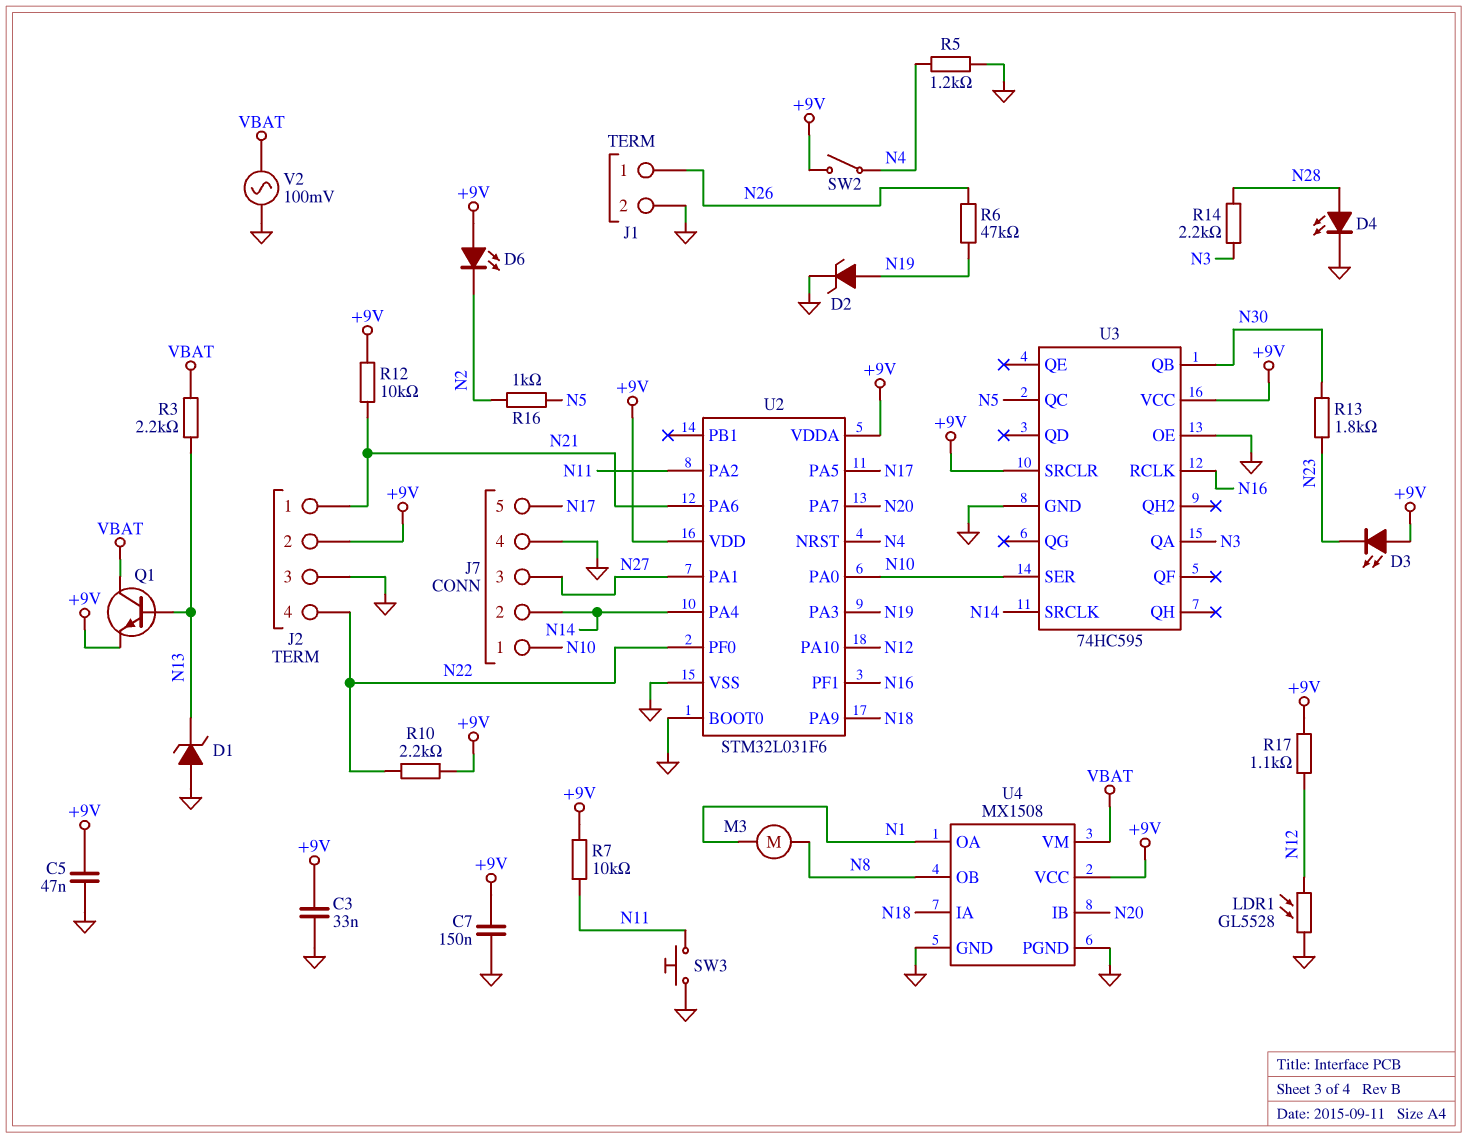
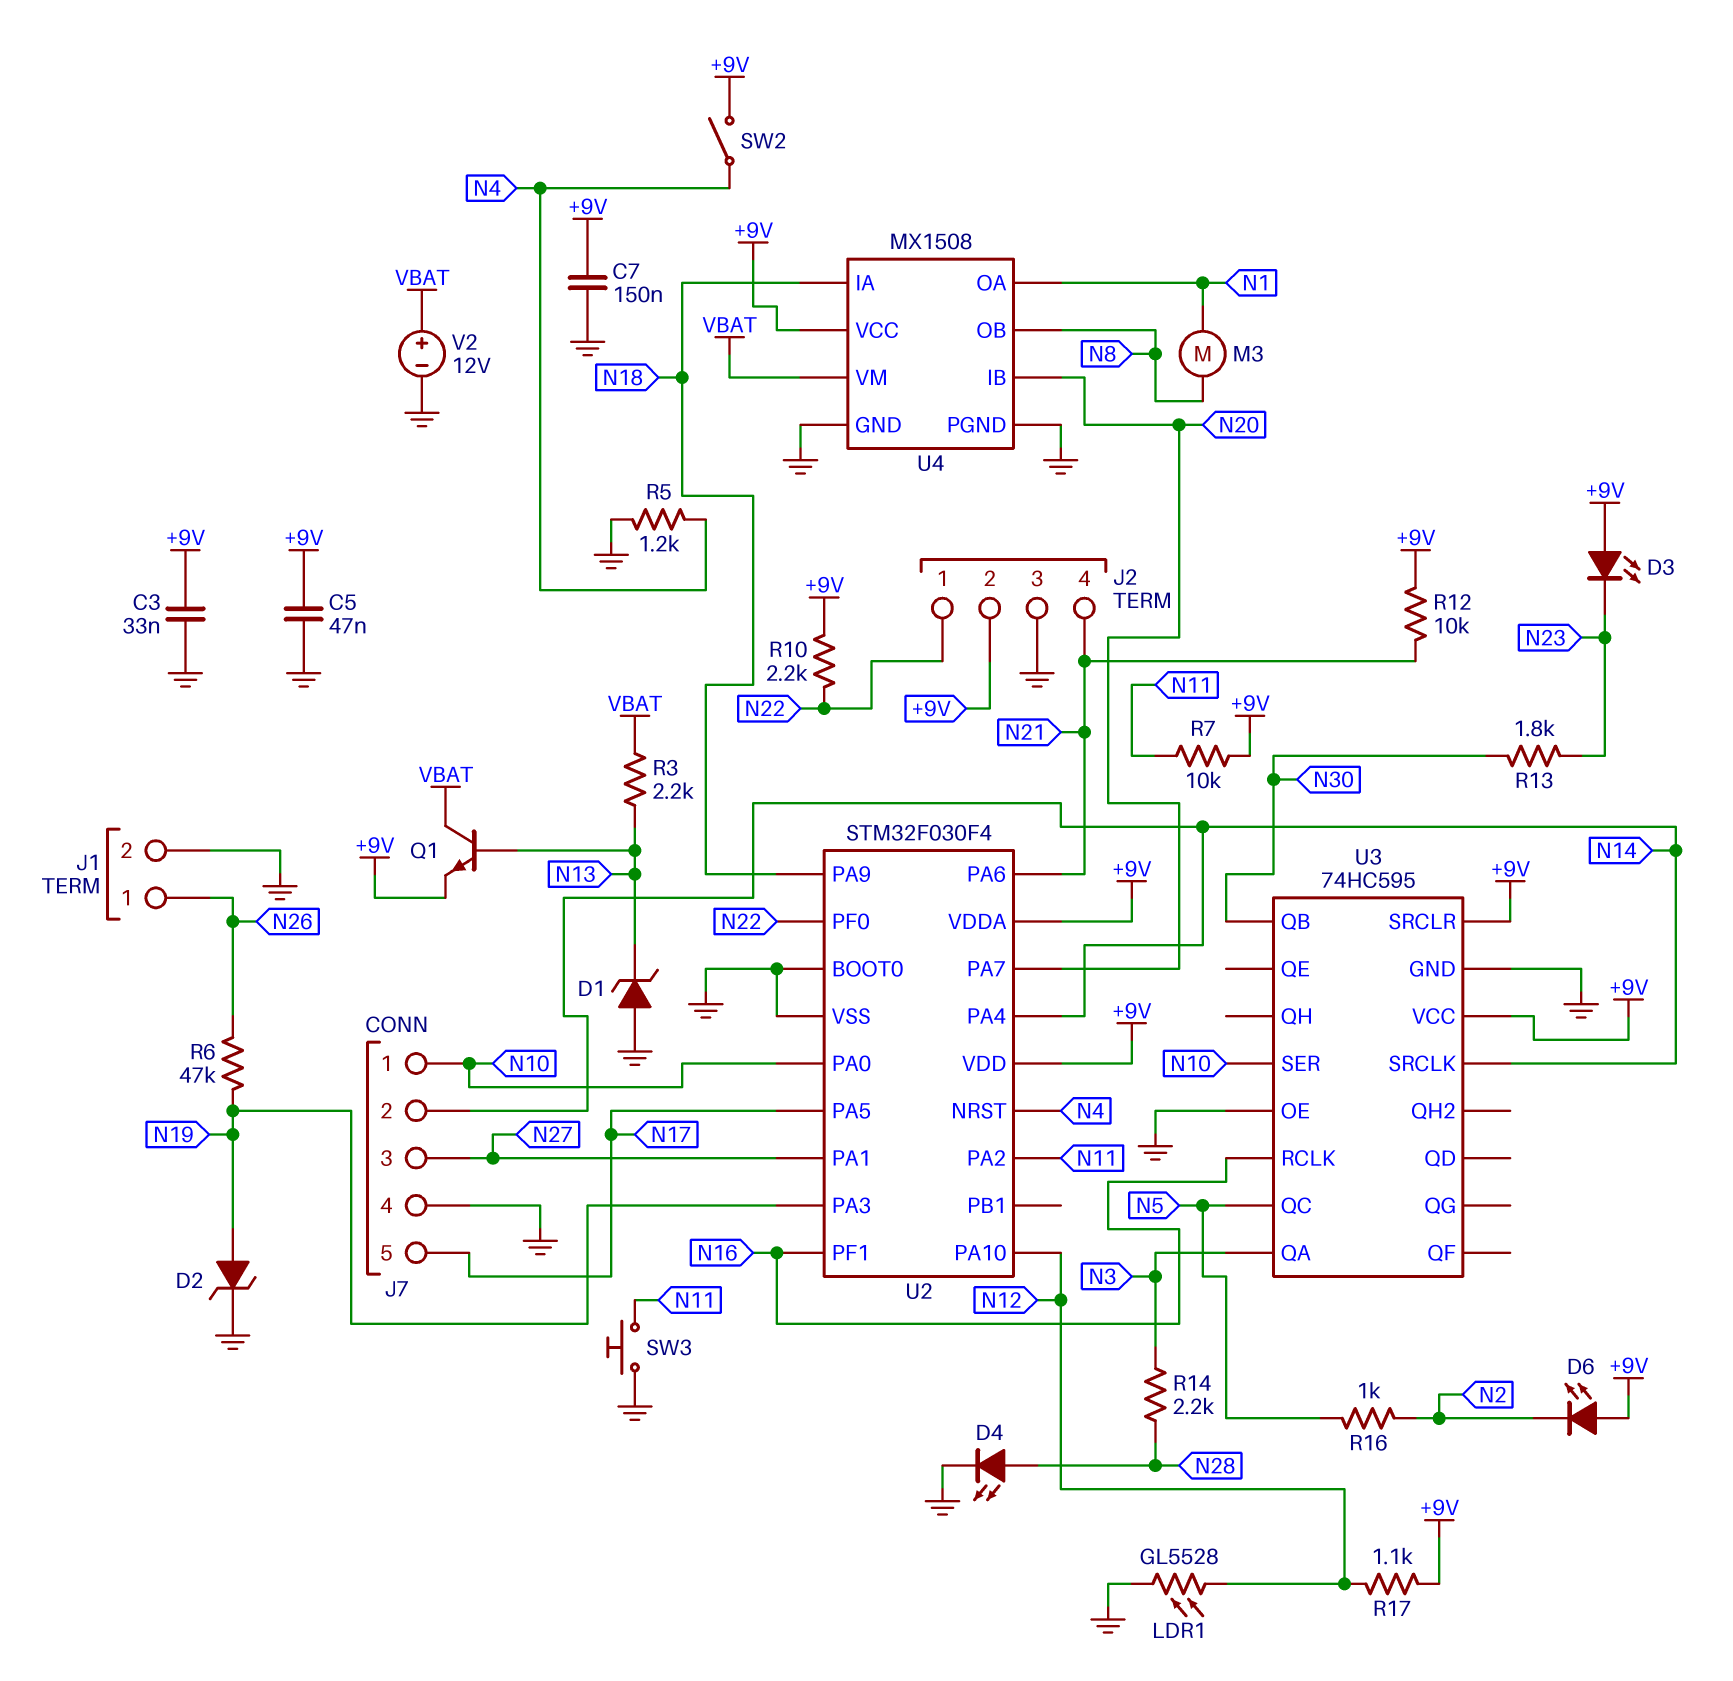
J2 pin 1: N21 -> N22
J2 pin 4: N22 -> N21
U2: STM32L031F6 -> STM32F030F4
V2: AC 100mV (GND, VBAT) -> 12V (plus VBAT, minus GND)

